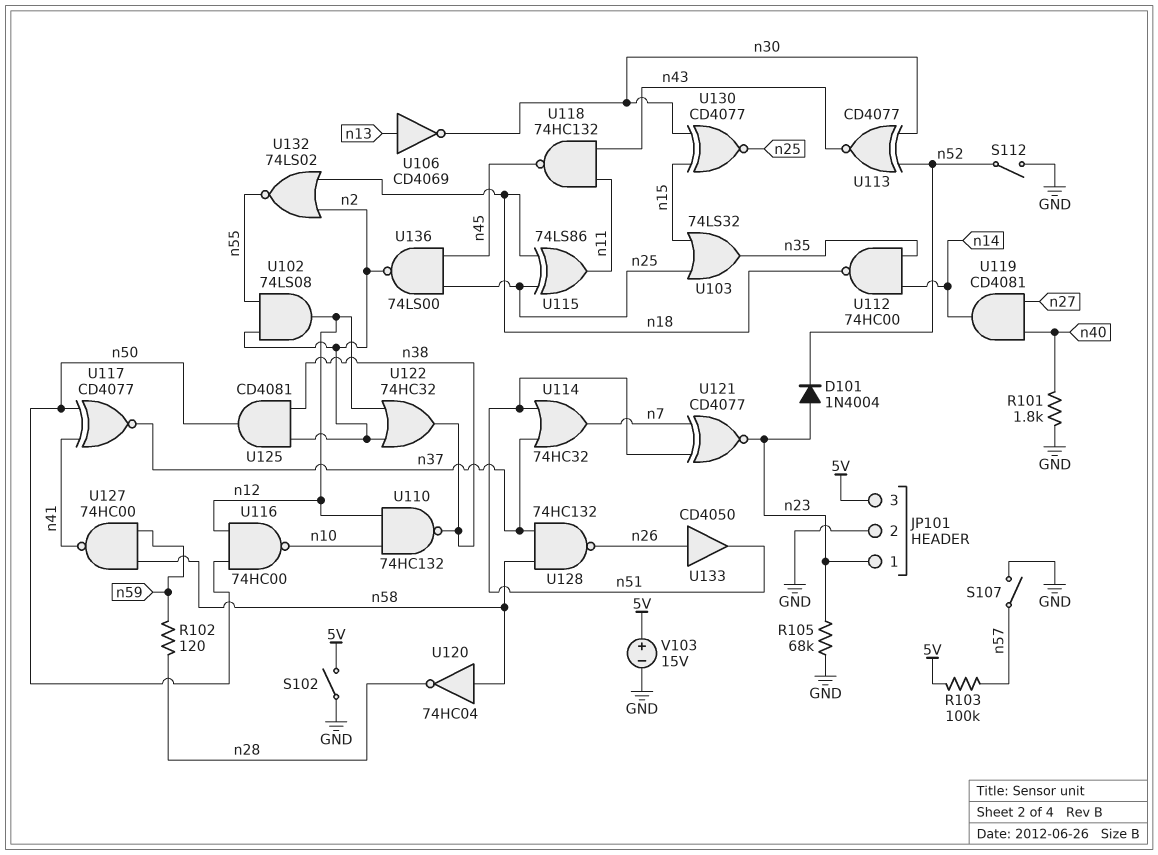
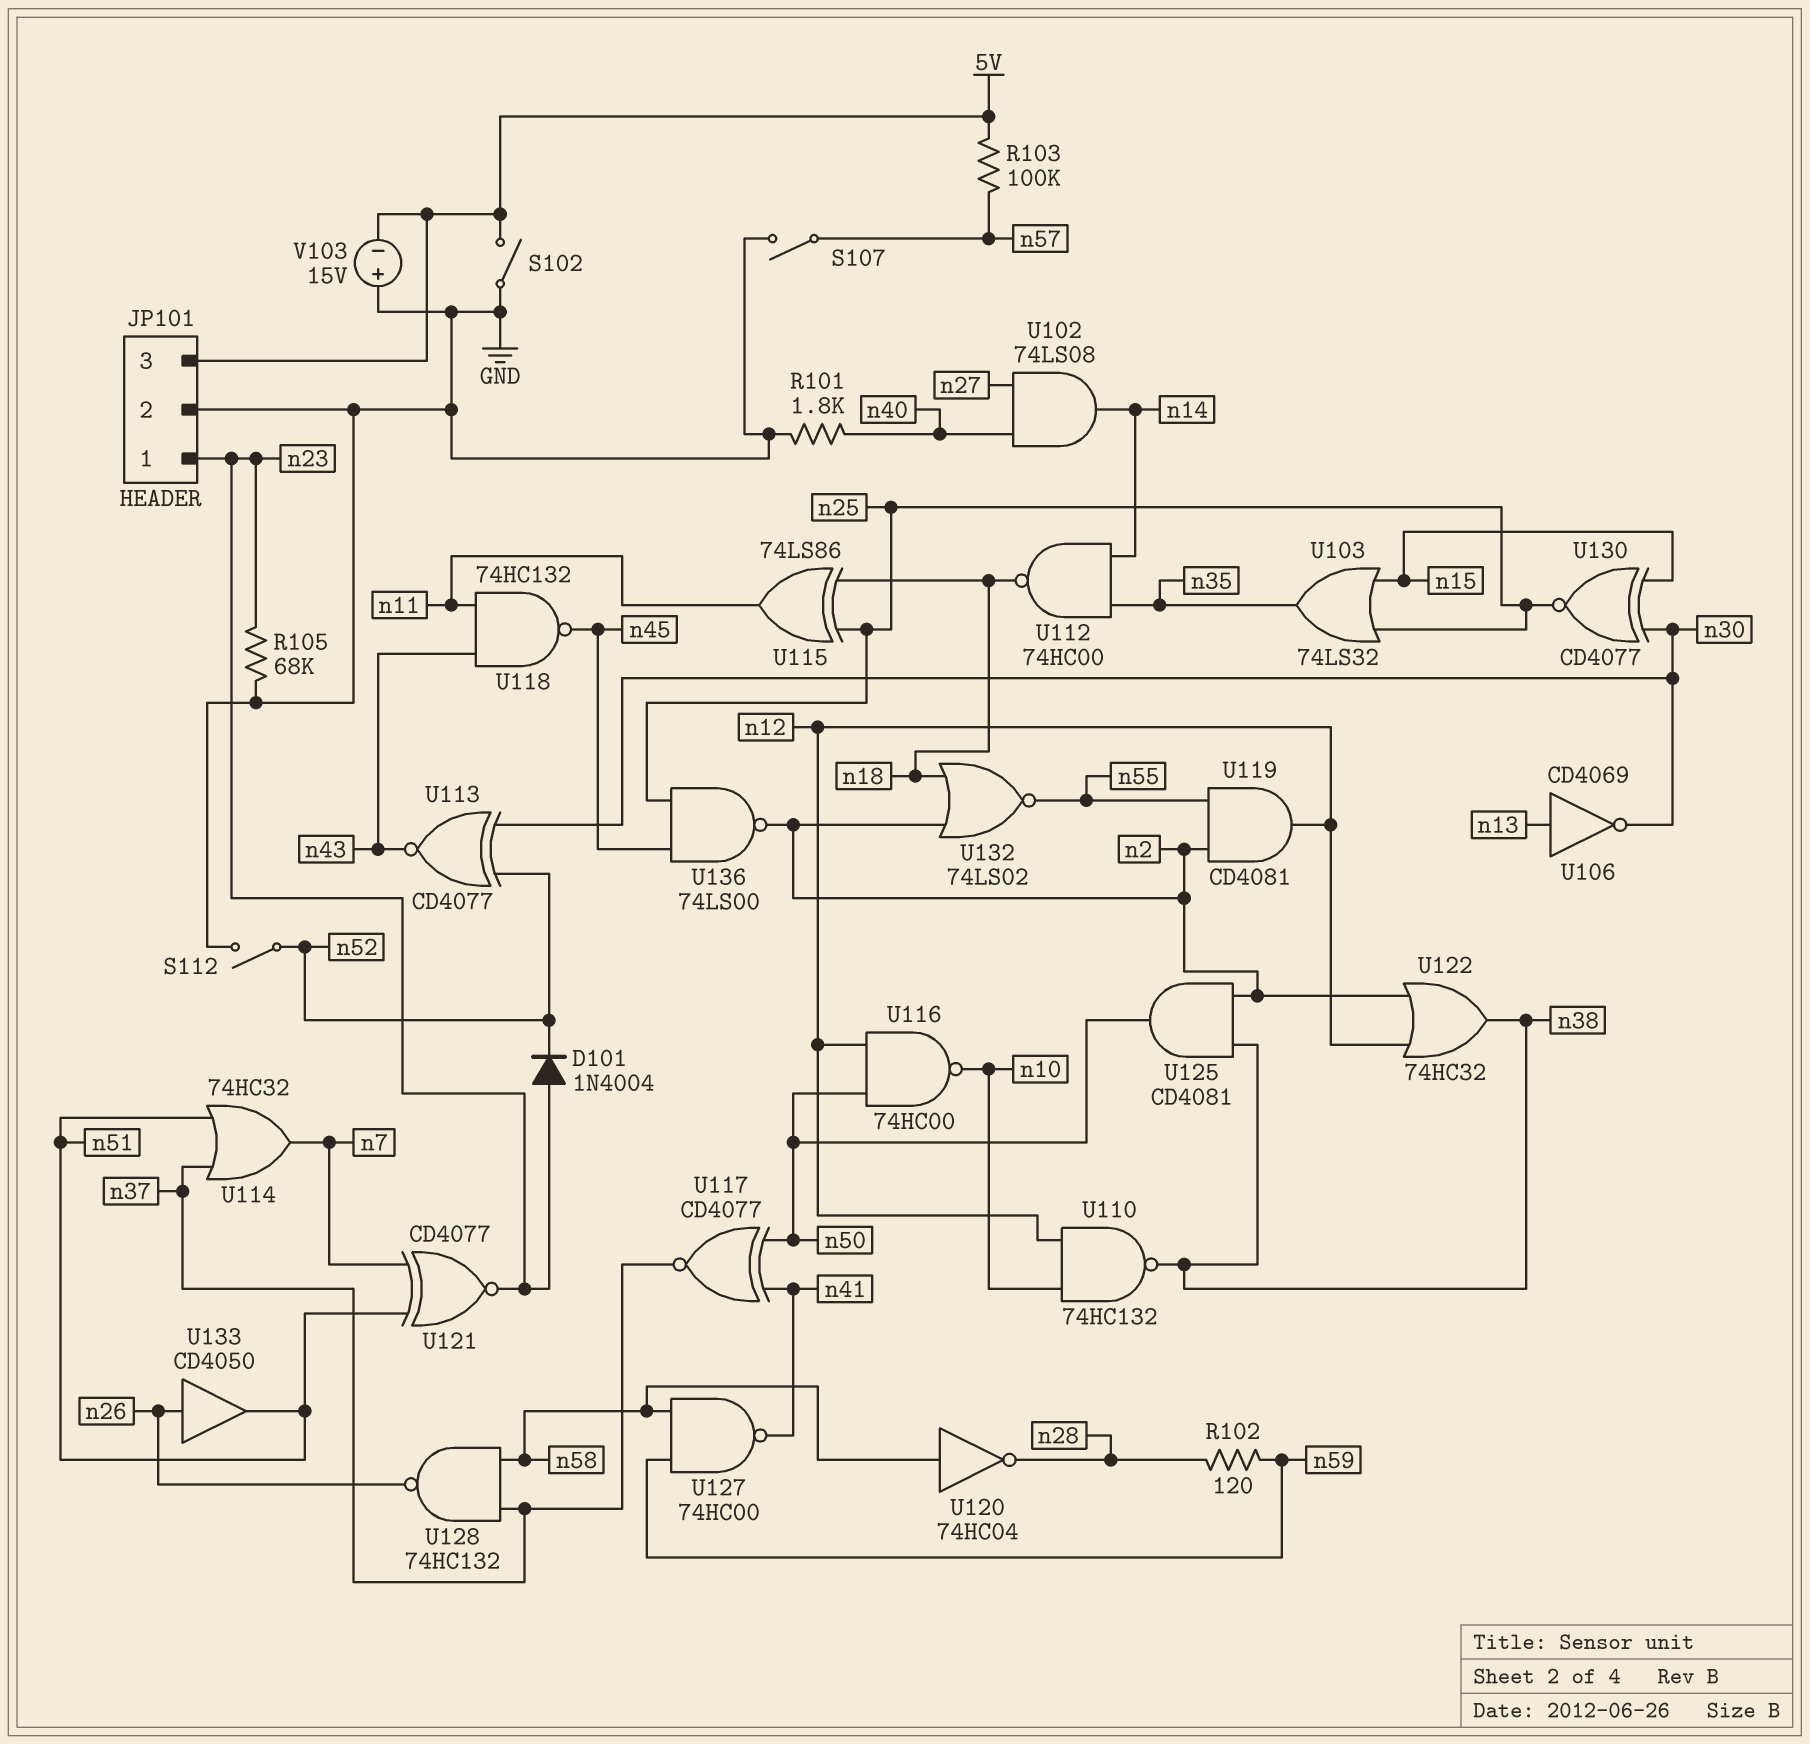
U102: AND 74LS08 (in n2, in n55, out n12) -> AND 74LS08 (in n27, in n40, out n14)
U119: AND CD4081 (in n27, in n40, out n14) -> AND CD4081 (in n2, in n55, out n12)
V103: 15V (plus 5V, minus GND) -> 15V (plus GND, minus 5V)

